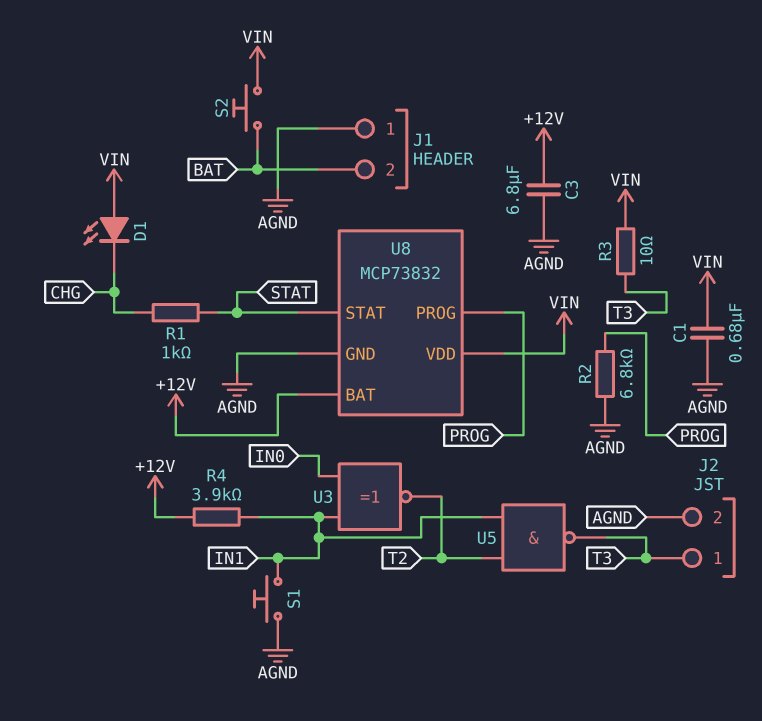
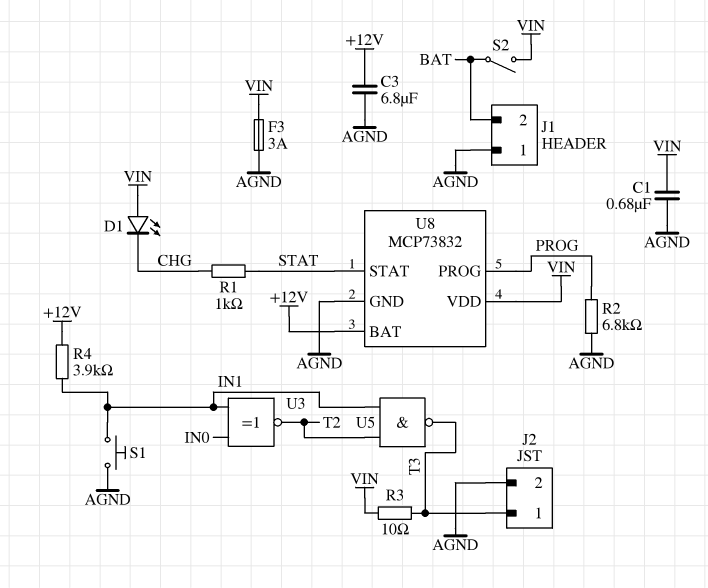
F3: none -> 3A (AGND, VIN)
S2: button (BAT, VIN) -> switch (BAT, VIN)

